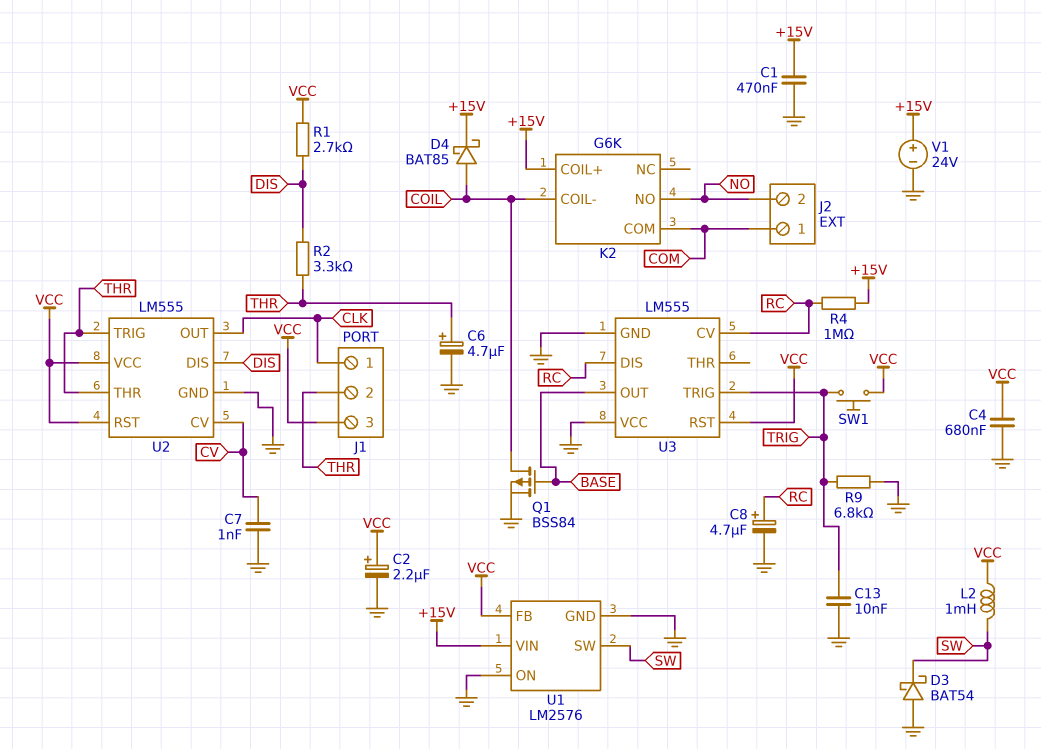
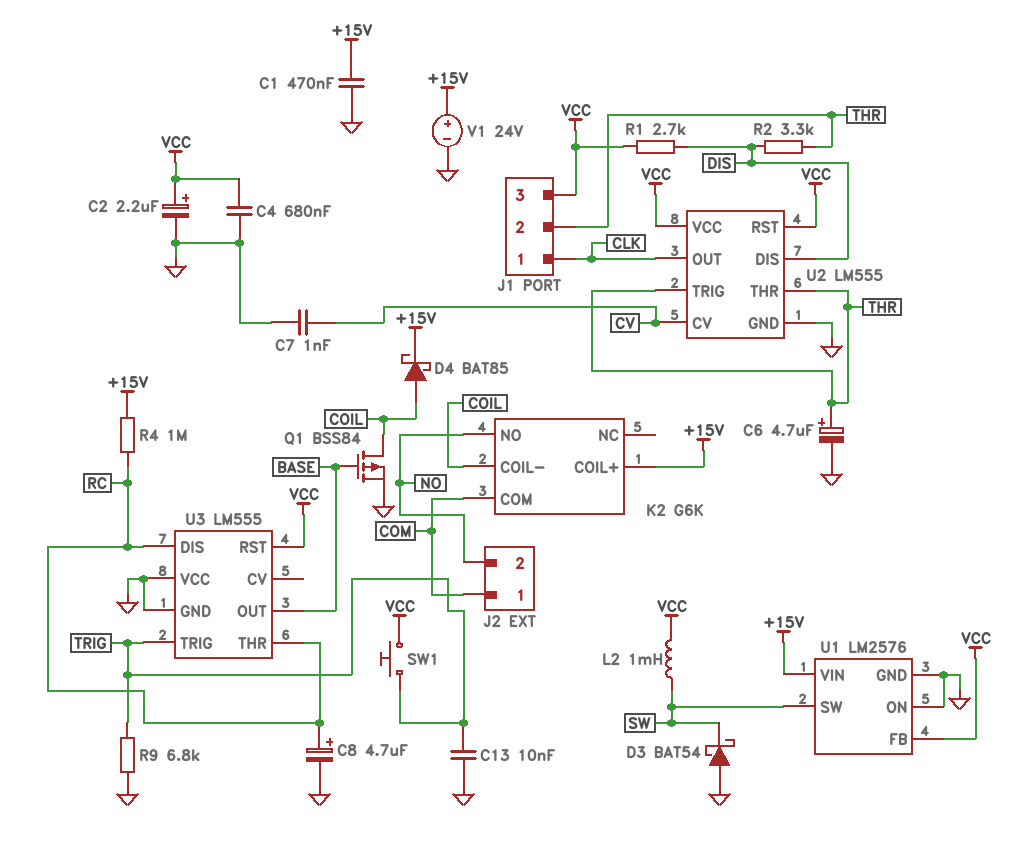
U3 pin CV: RC -> none
U3 pin THR: none -> RC

